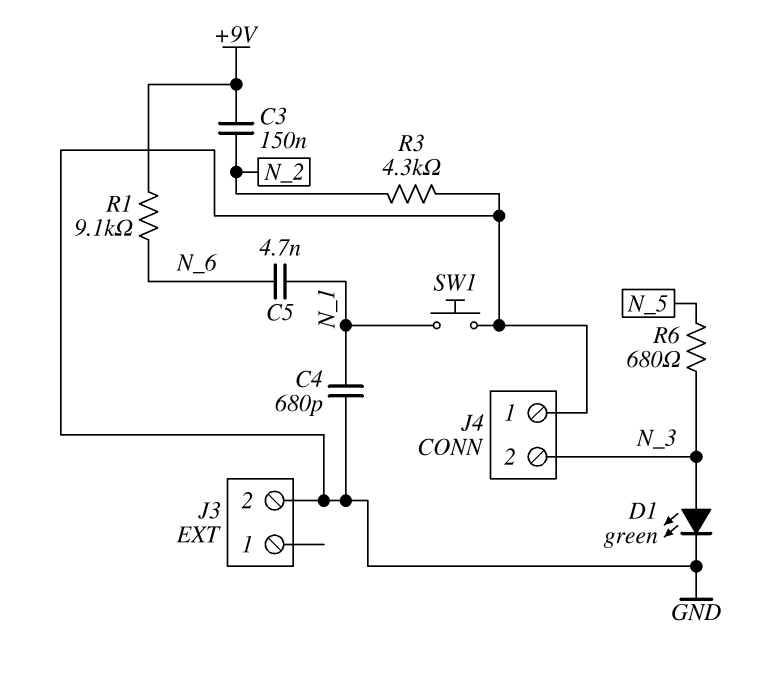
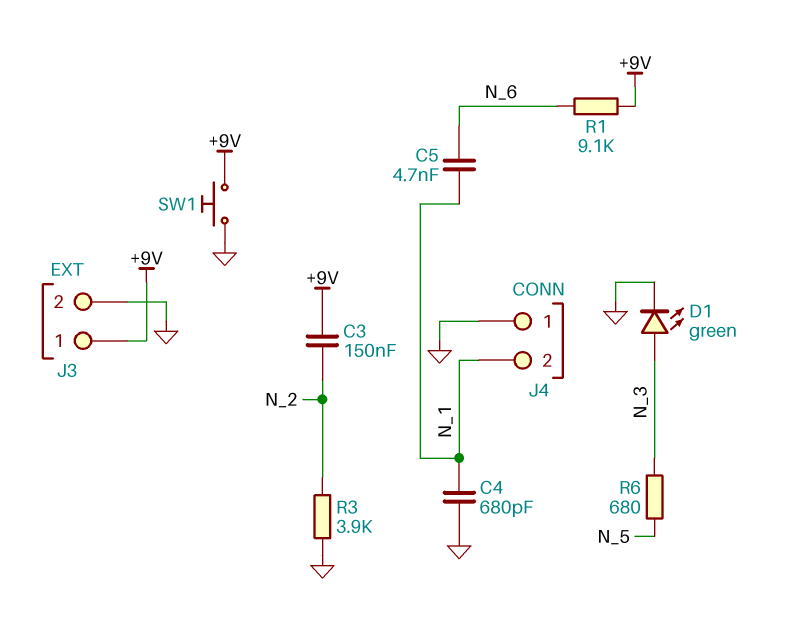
J3 pin 1: none -> +9V
J4 pin 2: N_3 -> N_1
R3: 4.3k (GND, N_2) -> 3.9k (GND, N_2)
SW1: button (GND, N_1) -> button (+9V, GND)

